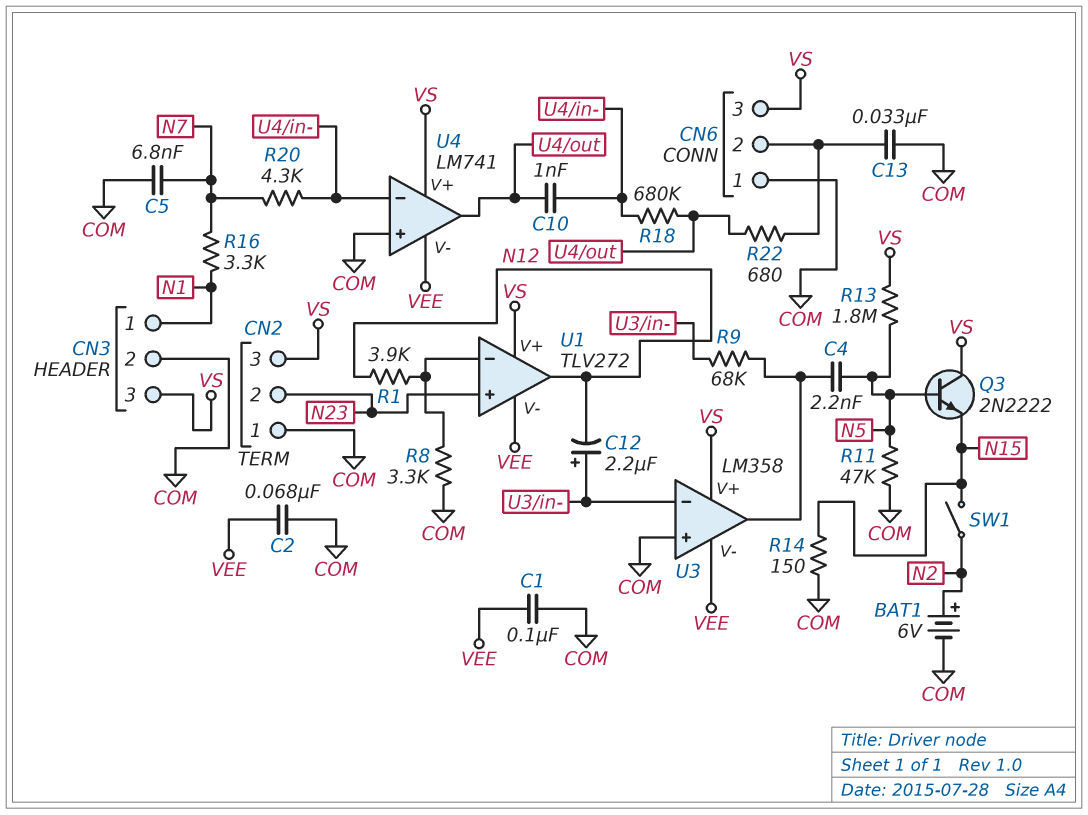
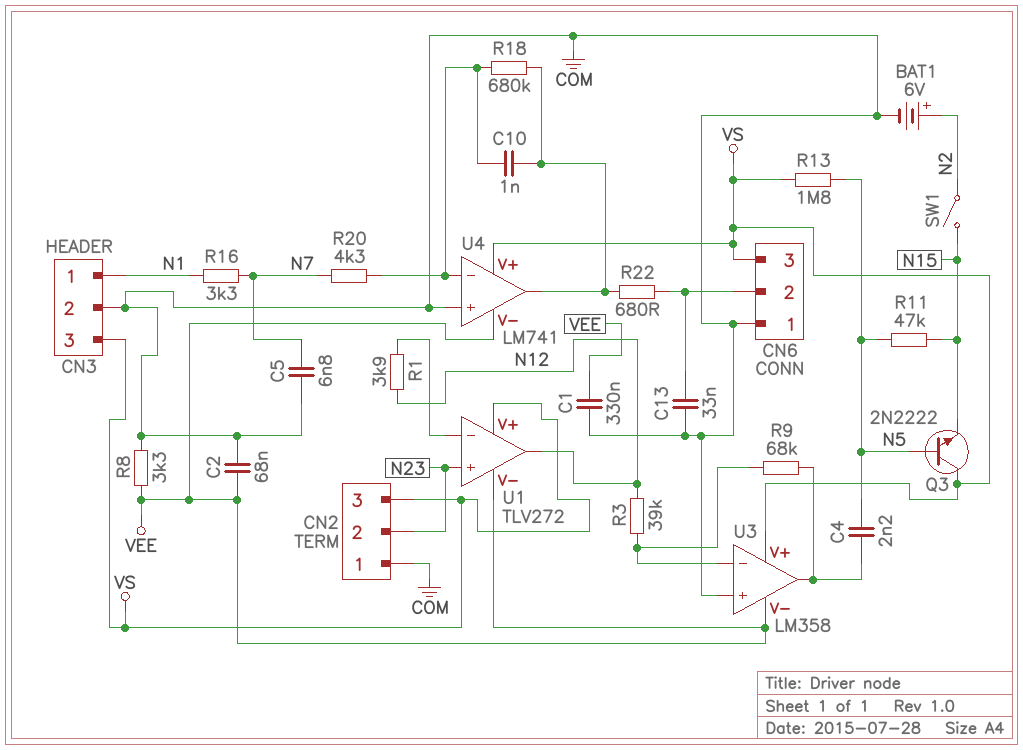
C1: 100nF (COM, VEE) -> 330nF (COM, VEE)
C12: 2.2uF (plus U3/in-, minus N12) -> none
R3: none -> 39k (N12, U3/in-)
R8: 3.3k (COM, U1/in-) -> 3.3k (COM, VEE)
R11: 47k (COM, N5) -> 47k (N5, N15)
R14: 150 (COM, N15) -> none

